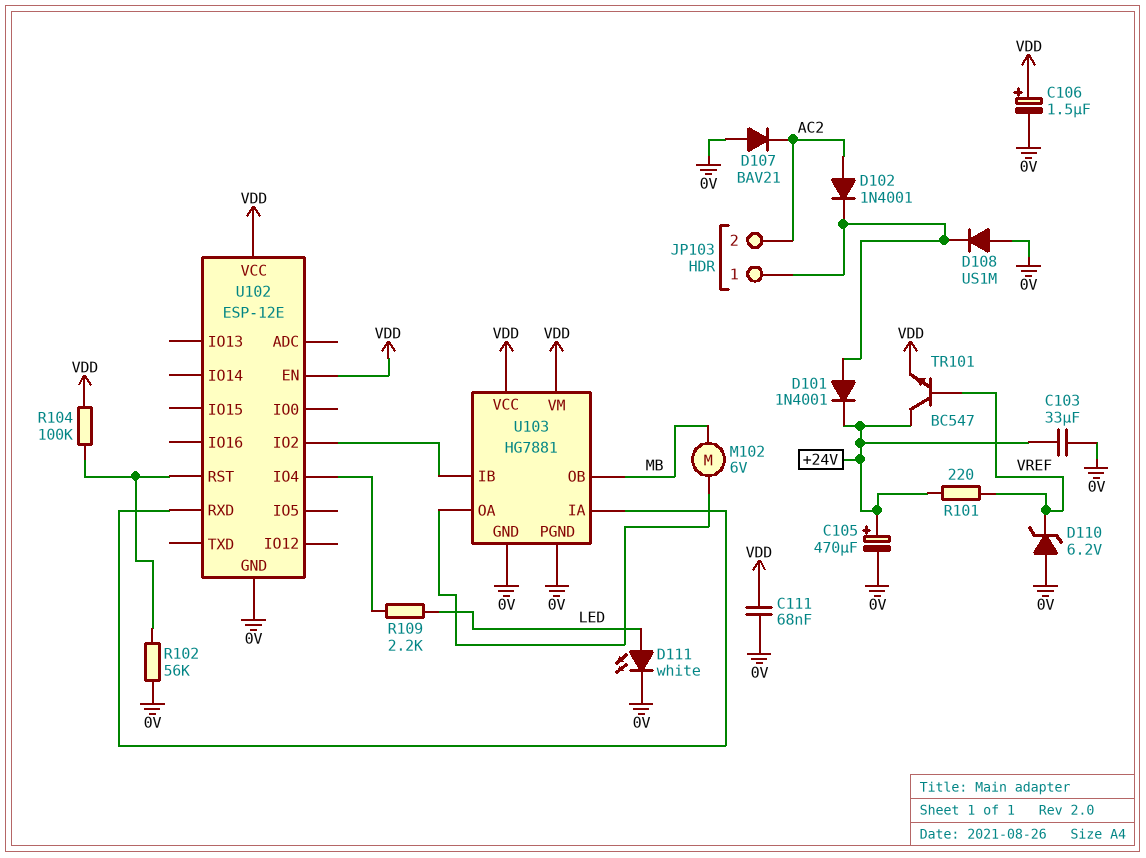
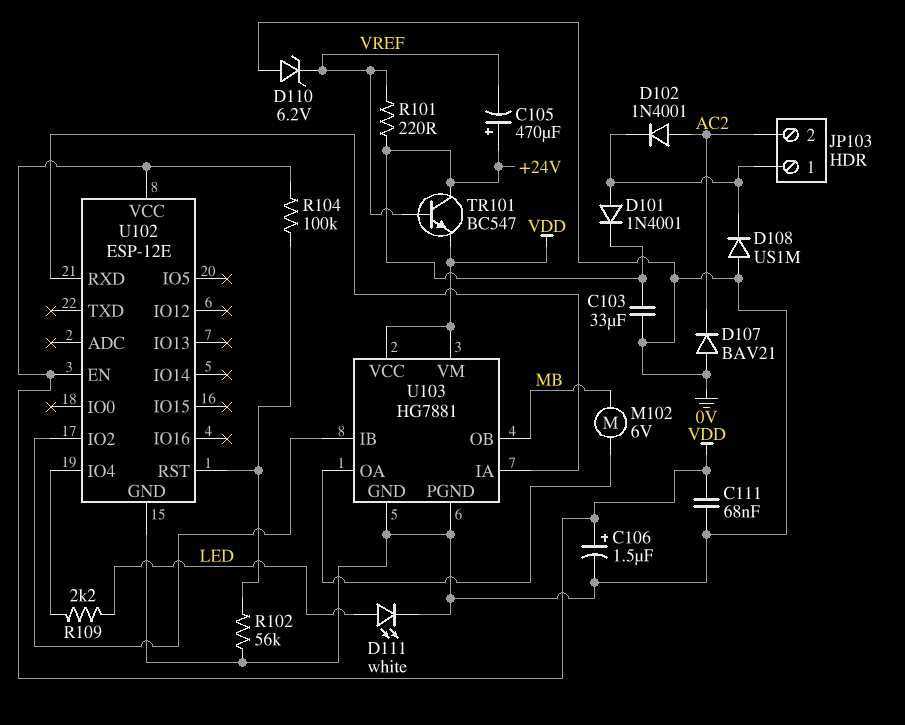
C105: 470uF (plus +24V, minus 0V) -> 470uF (plus +24V, minus VREF)

